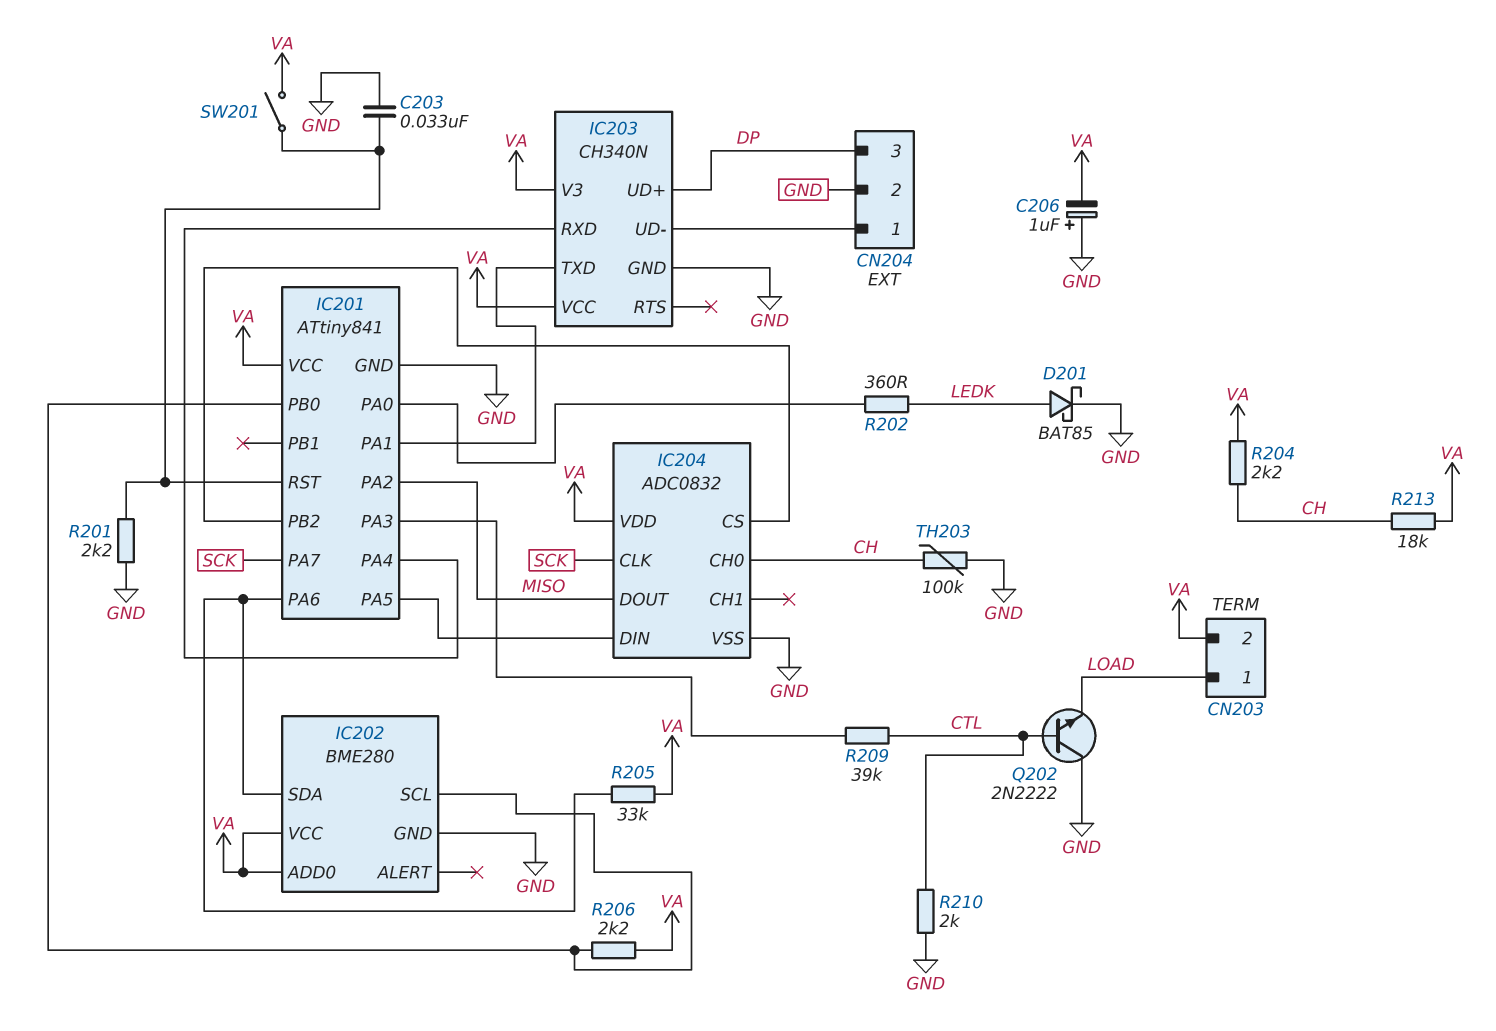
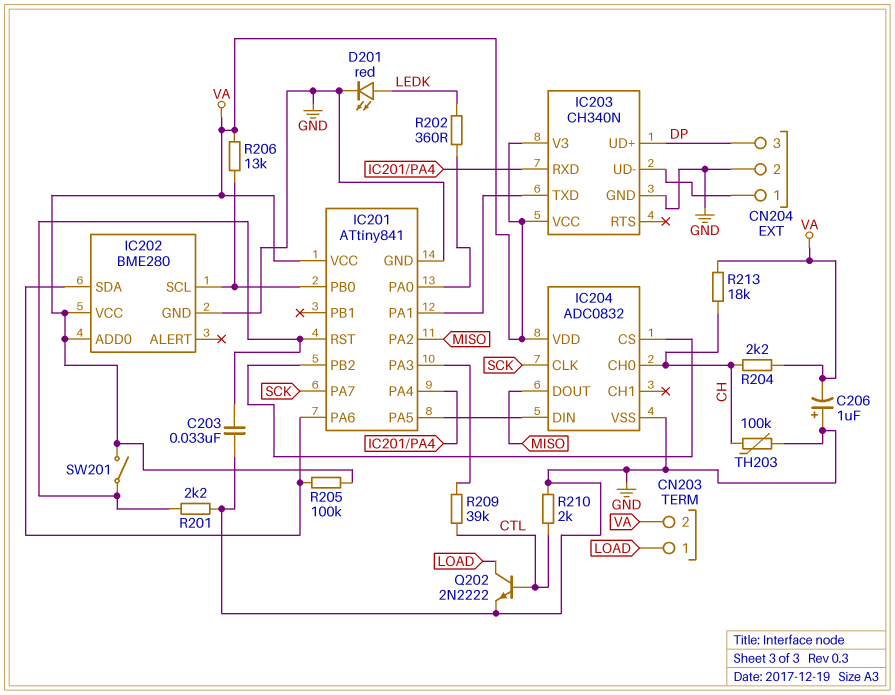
D201: schottky BAT85 (A LEDK, K GND) -> LED red (A LEDK, K GND)
Q202: NPN 2N2222 (B CTL, C GND, E LOAD) -> NPN 2N2222 (B CTL, C LOAD, E GND)
R205: 33k (IC201/PA6, VA) -> 100k (IC201/PA6, VA)
R206: 2.2k (IC201/PB0, VA) -> 13k (IC201/PB0, VA)

